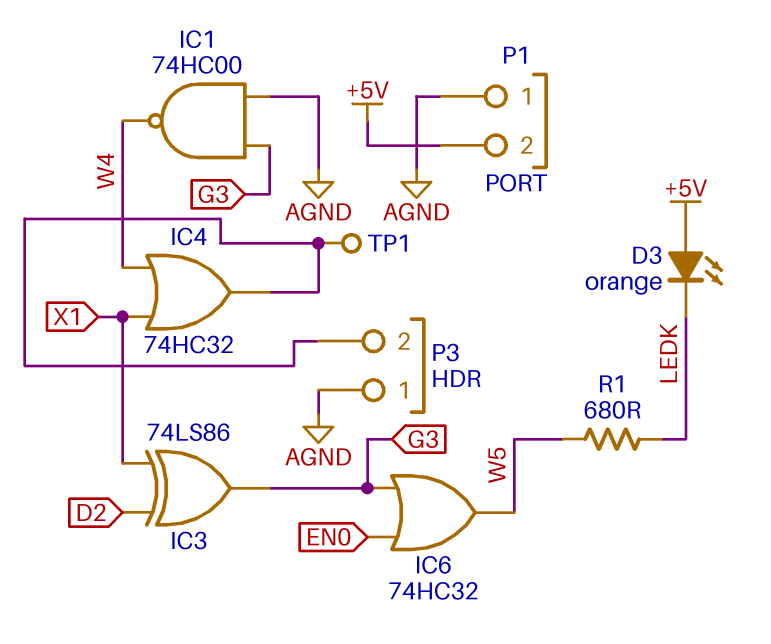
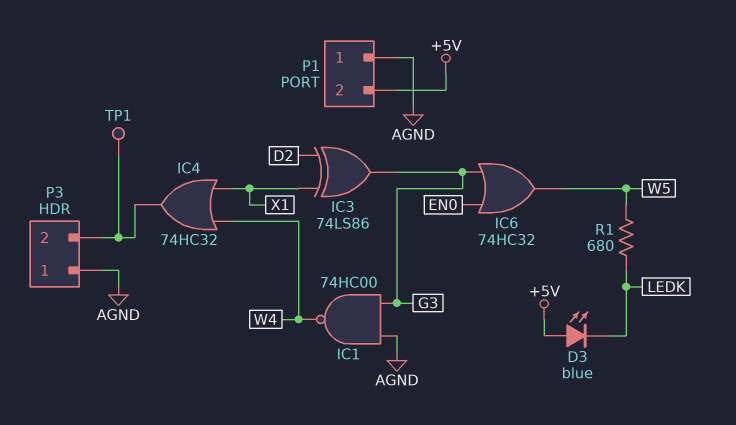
D3: LED orange (A +5V, K LEDK) -> LED blue (A +5V, K LEDK)

